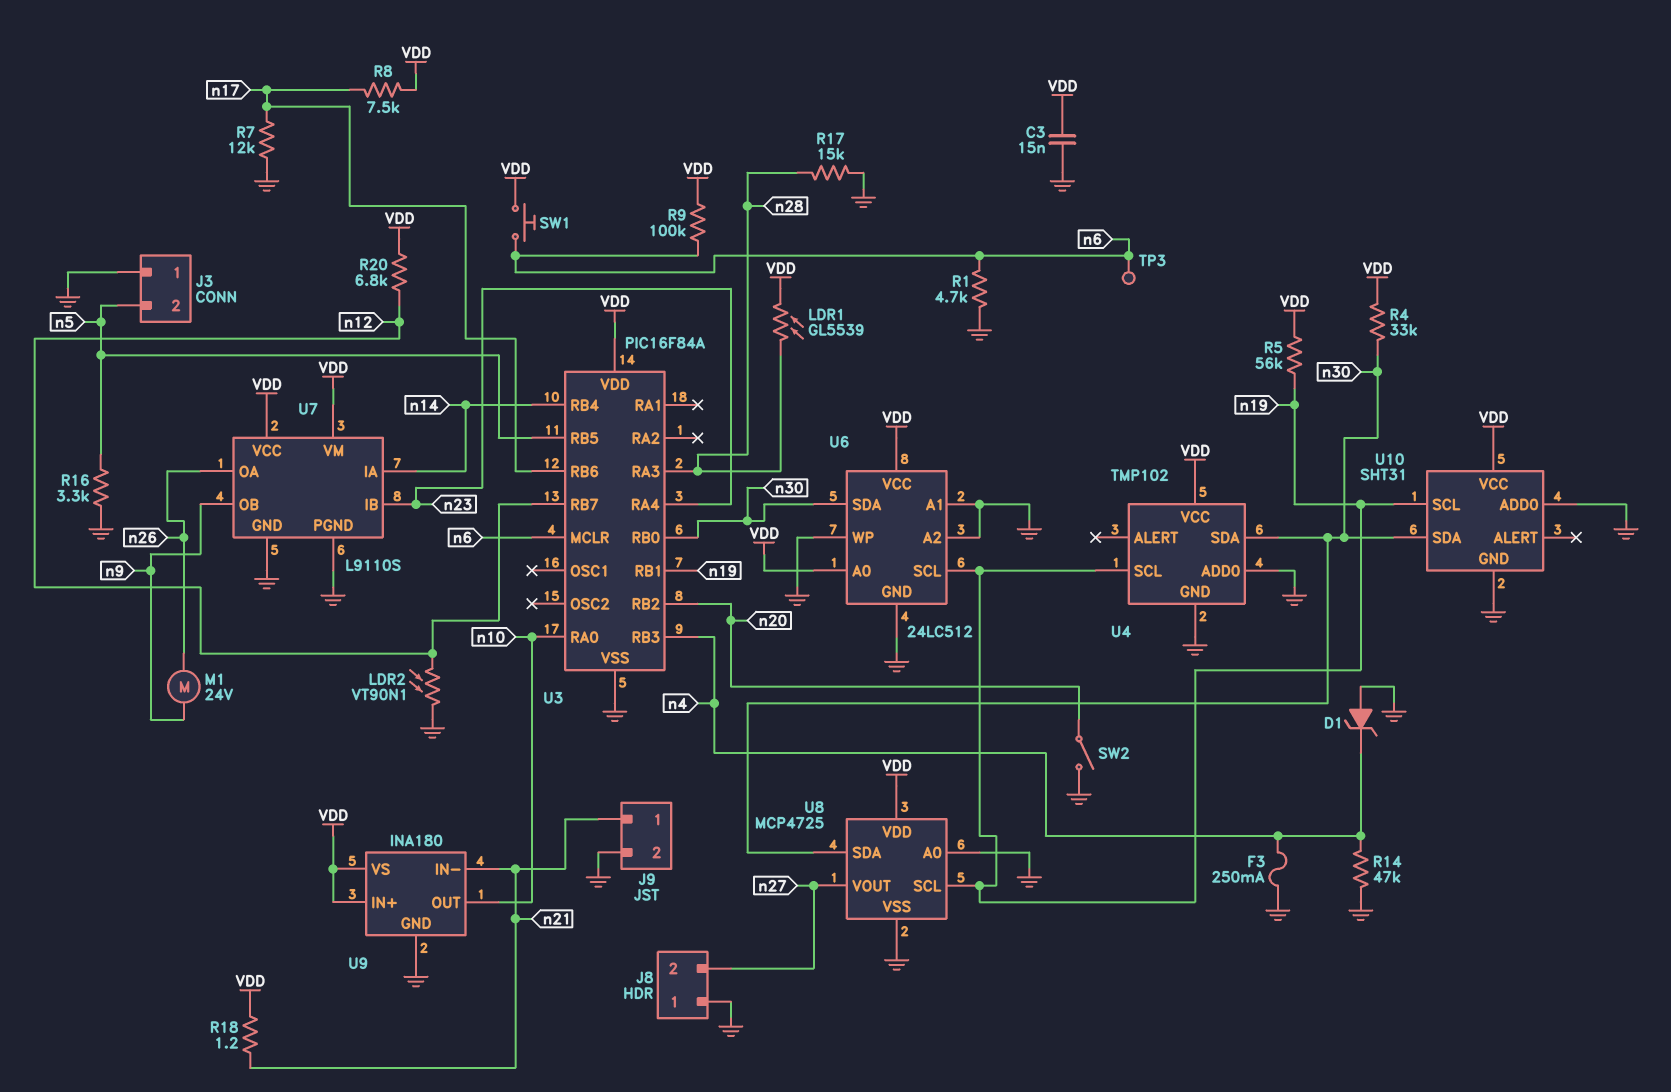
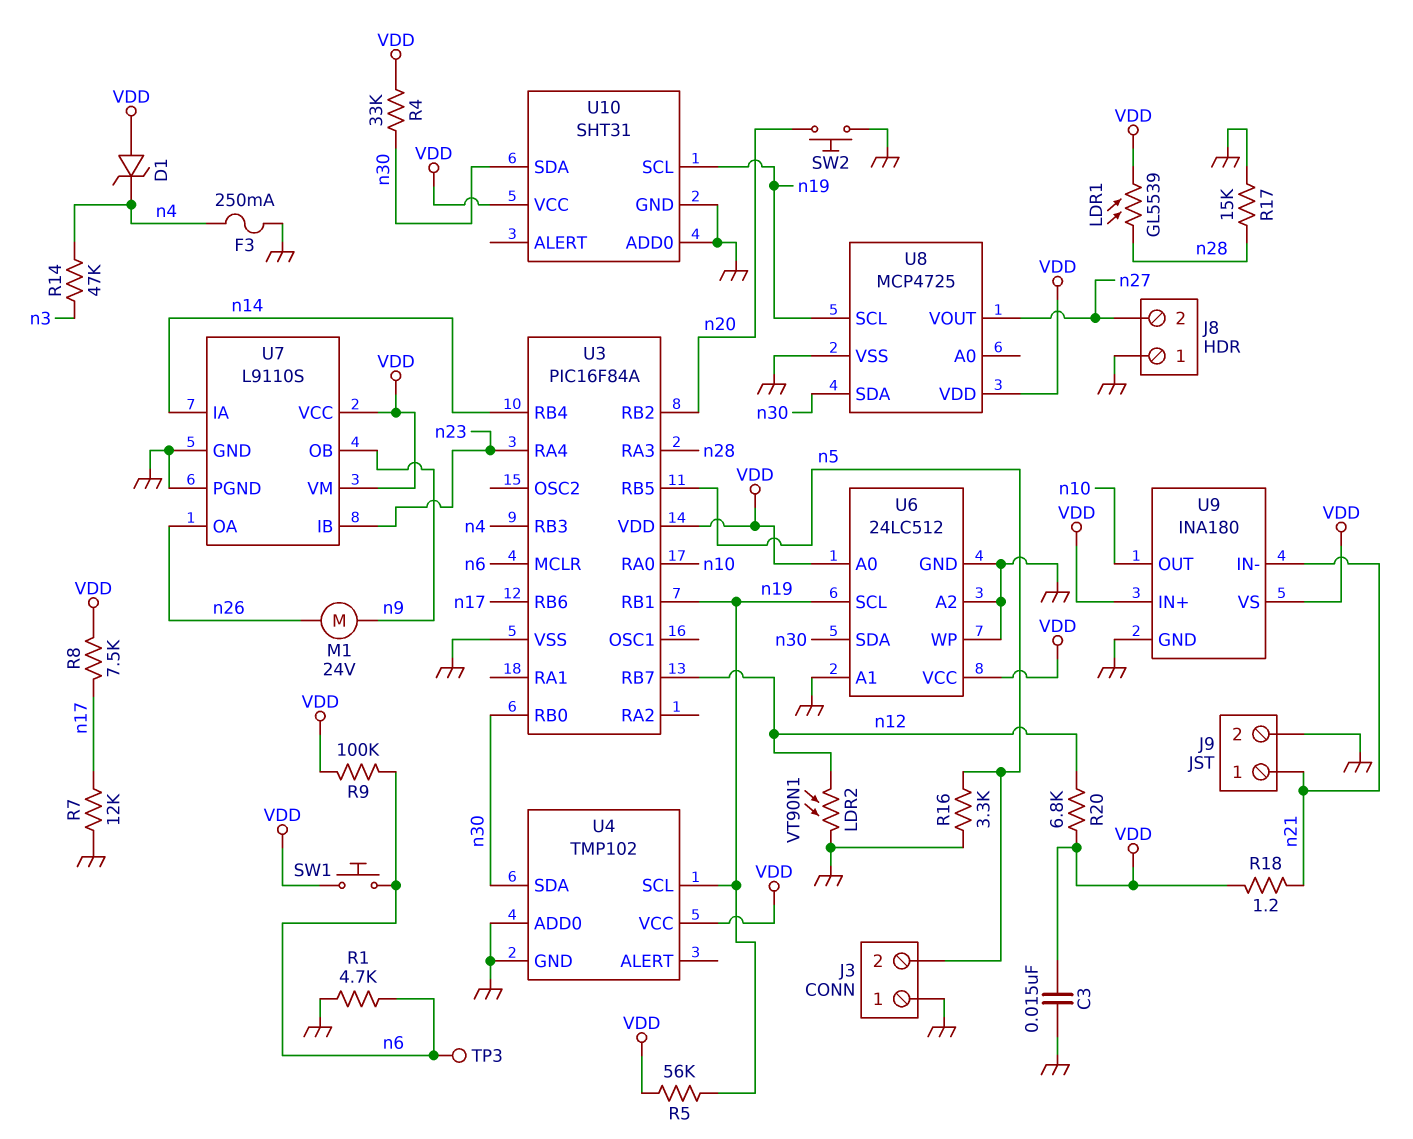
D1: zener (A GND, K n4) -> zener (A VDD, K n4)
R14: 47k (GND, n4) -> 47k (n3, n4)
SW2: switch (GND, n20) -> button (GND, n20)
U8 pin A0: GND -> none

